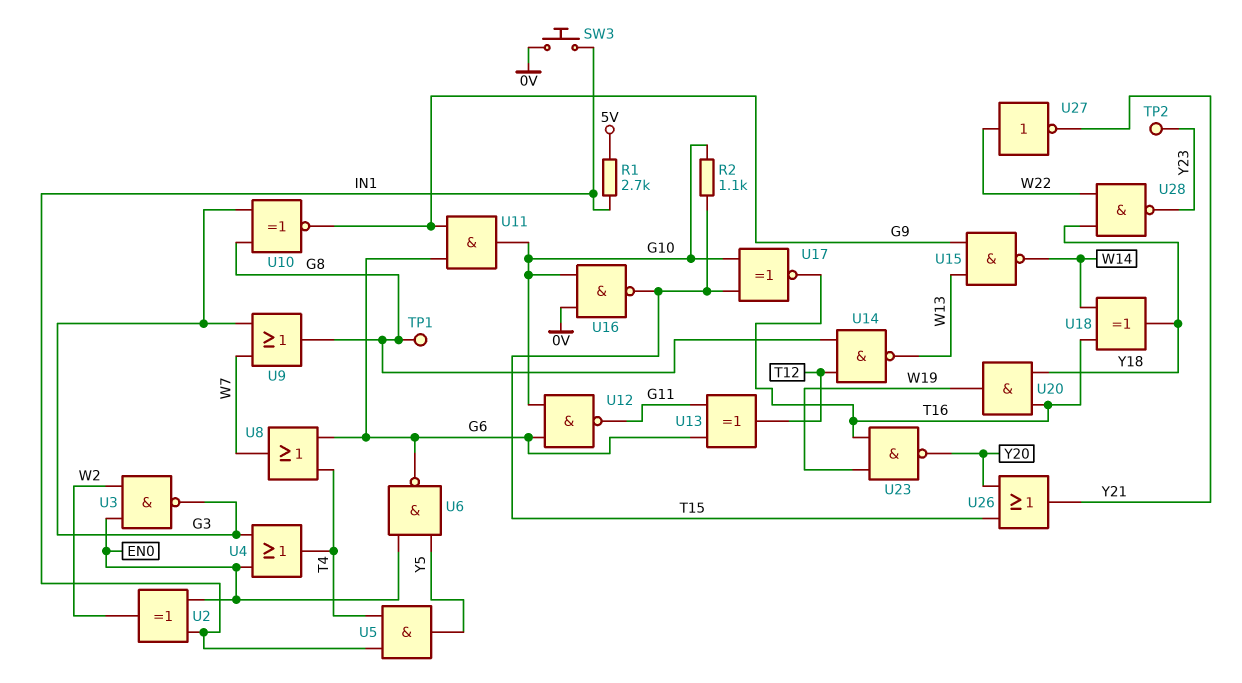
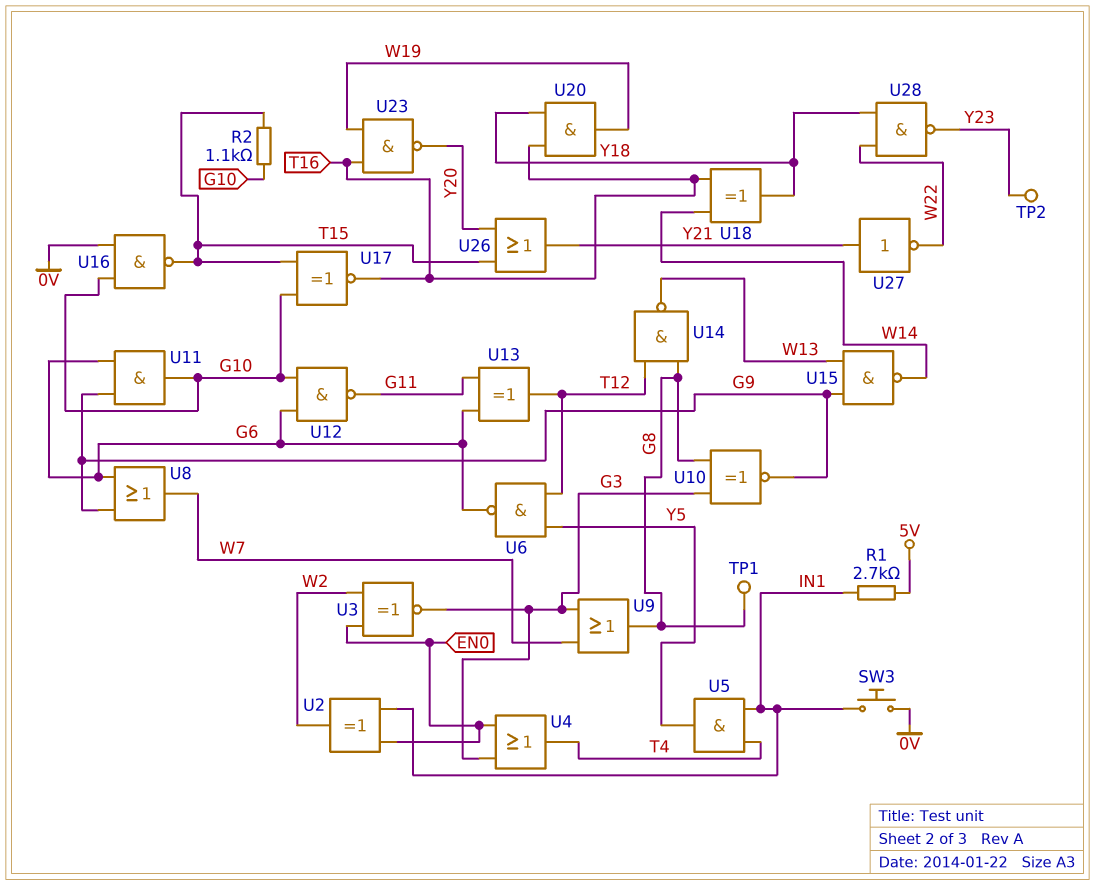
U3: NAND (in EN0, in W2, out G3) -> XNOR (in EN0, in W2, out G3)
U6: NAND (in EN0, in Y5, out G6) -> NAND (in T12, in Y5, out G6)
U8: OR (in G6, in T4, out W7) -> OR (in G6, in G9, out W7)
U27: NOT (in W22, out Y21) -> NOT (in Y21, out W22)

